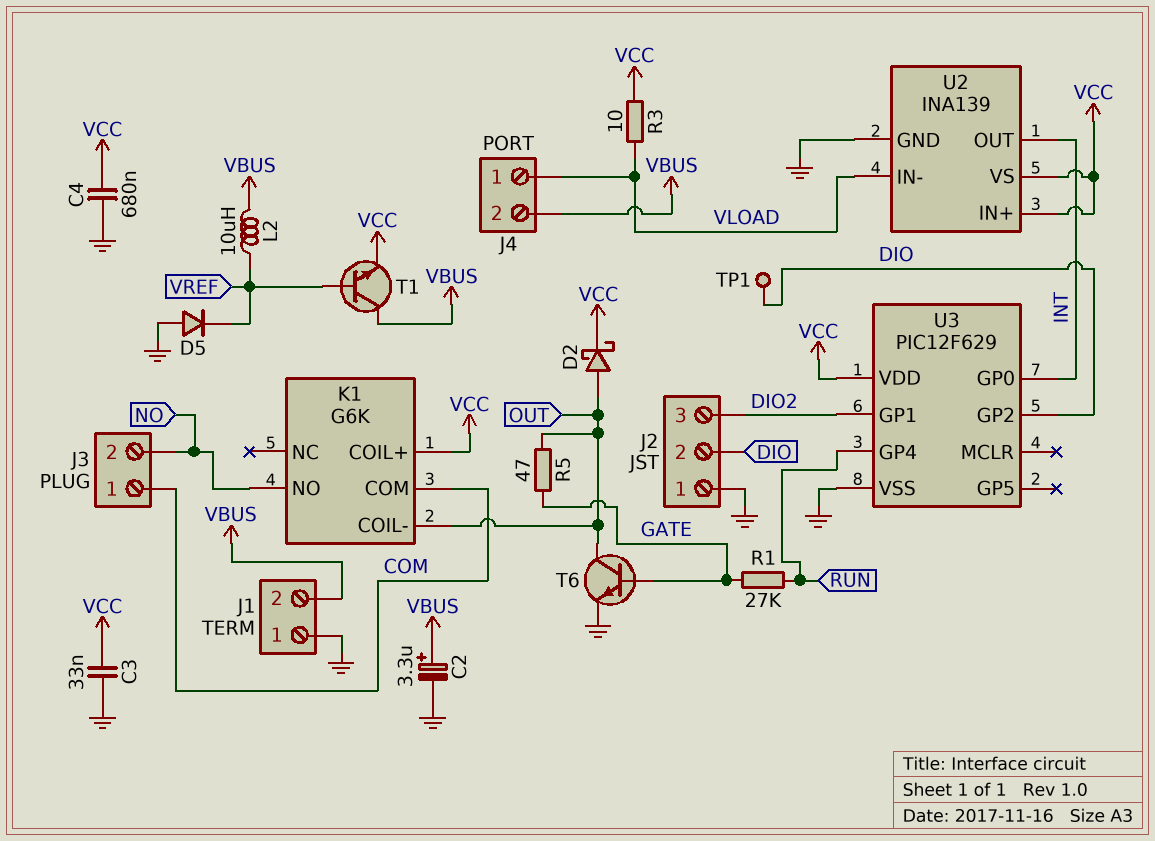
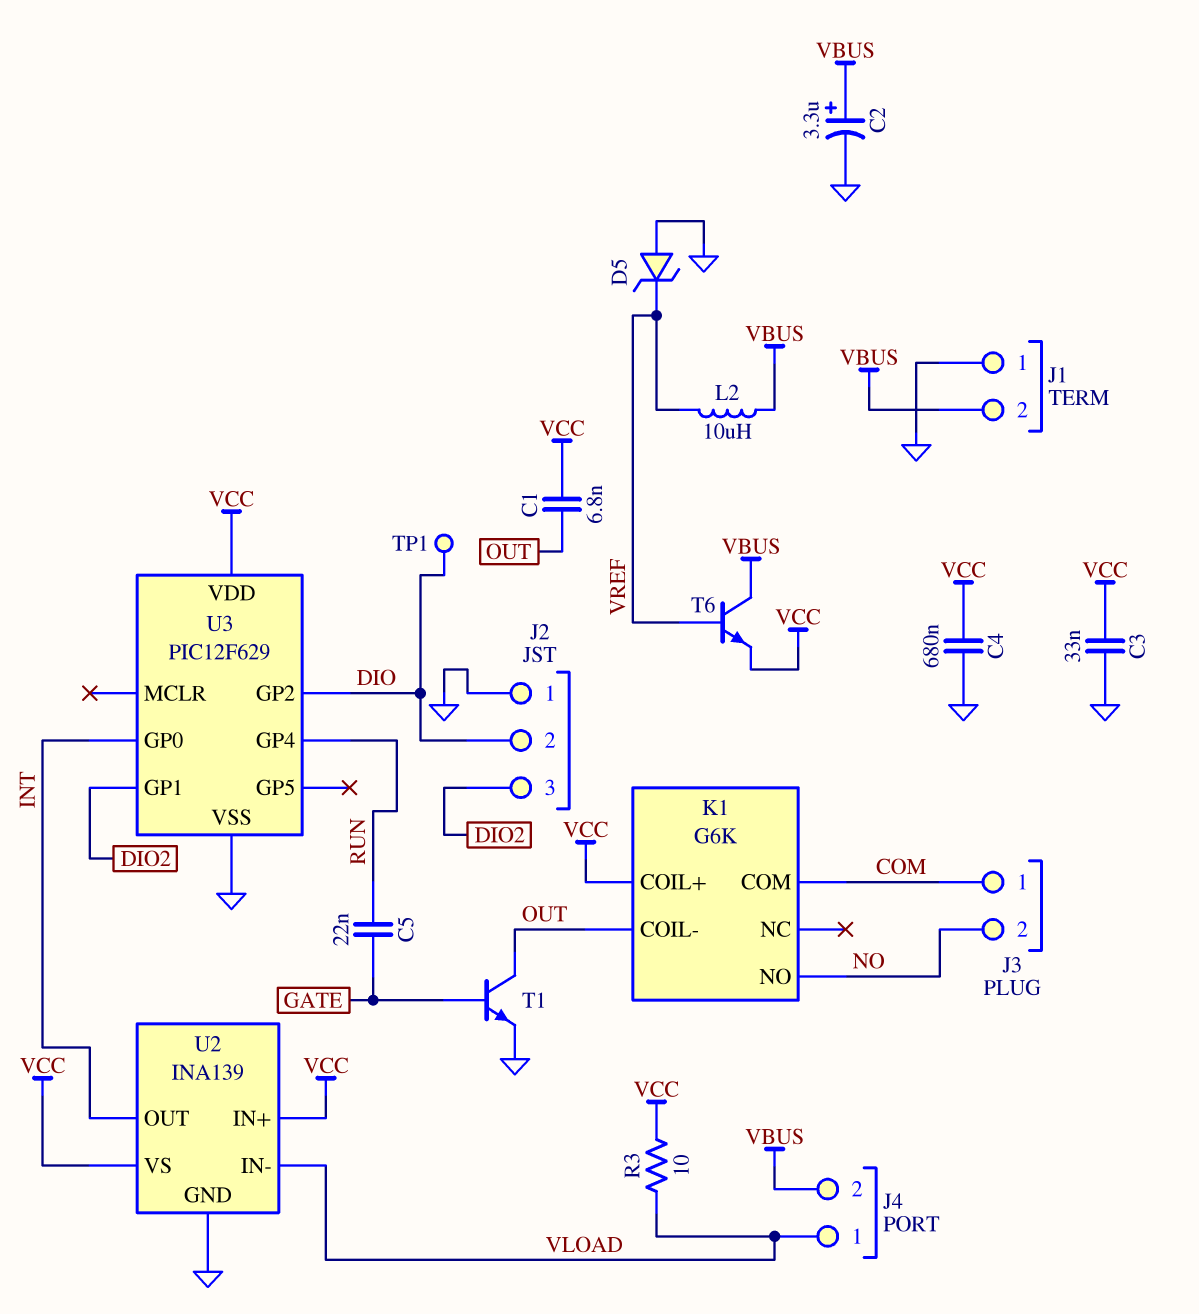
C1: none -> 6.8nF (OUT, VCC)
C5: none -> 22nF (GATE, RUN)
D2: schottky (A OUT, K VCC) -> none
D5: diode (A GND, K VREF) -> zener (A GND, K VREF)
R1: 27k (GATE, RUN) -> none
R5: 47 (GATE, OUT) -> none
T1: NPN (B VREF, C VBUS, E VCC) -> NPN (B GATE, C OUT, E GND)
T6: NPN (B GATE, C OUT, E GND) -> NPN (B VREF, C VBUS, E VCC)

